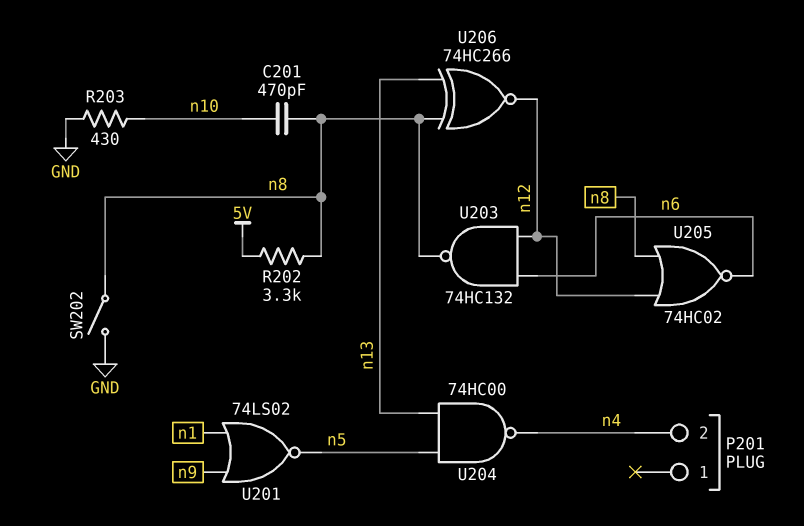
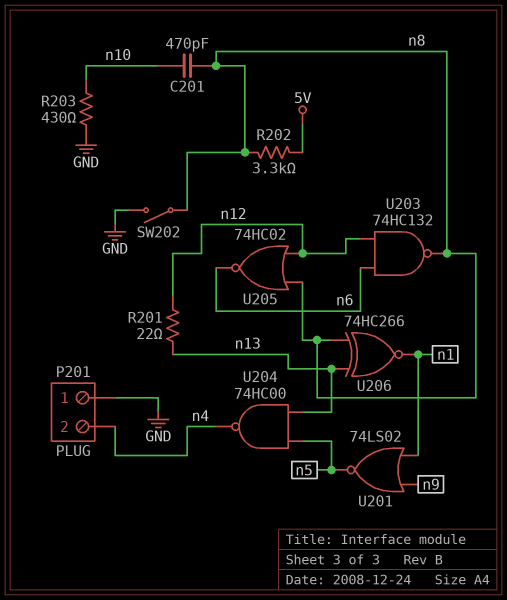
P201 pin 1: none -> GND
R201: none -> 22 (n12, n13)
U206: XNOR 74HC266 (in n8, in n13, out n12) -> XNOR 74HC266 (in n8, in n13, out n1)

